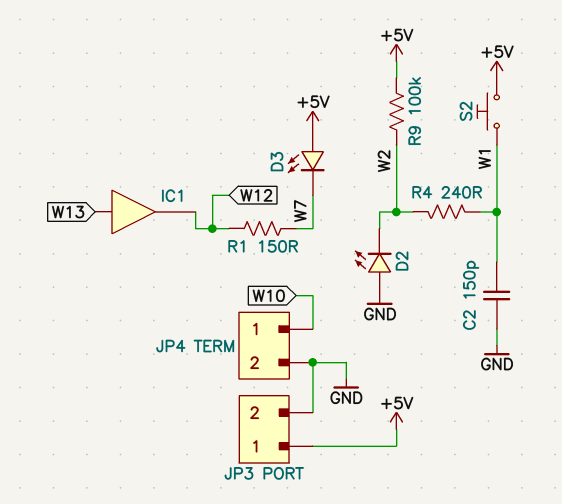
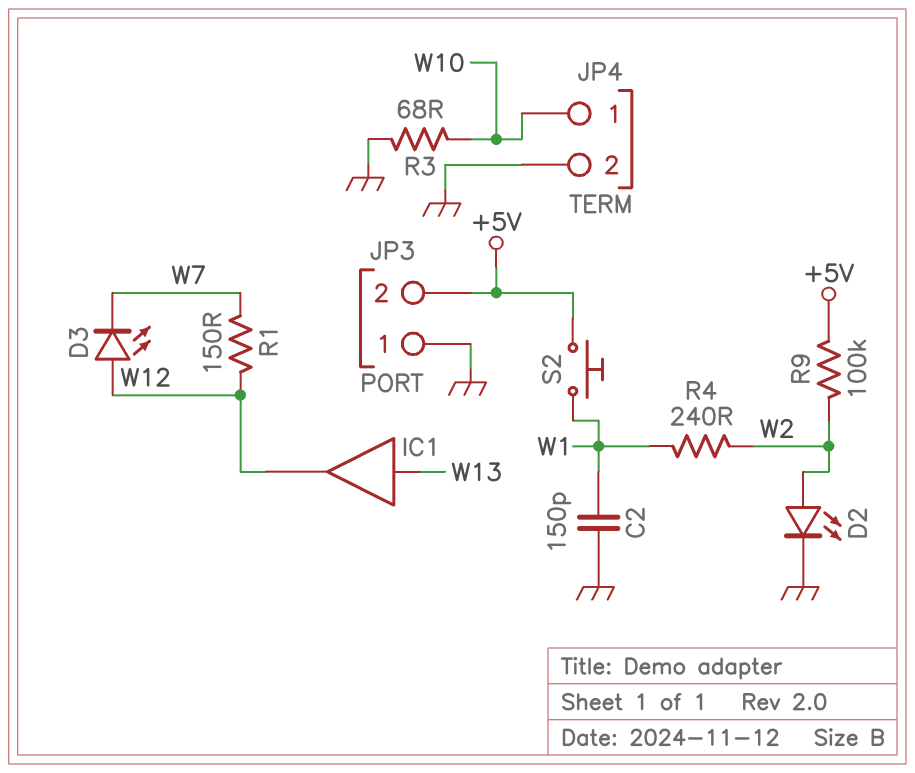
D2: LED (A GND, K W2) -> LED (A W2, K GND)
D3: LED (A +5V, K W7) -> LED (A W12, K W7)
JP3 pin 1: +5V -> GND
JP3 pin 2: GND -> +5V
R3: none -> 68 (GND, W10)

